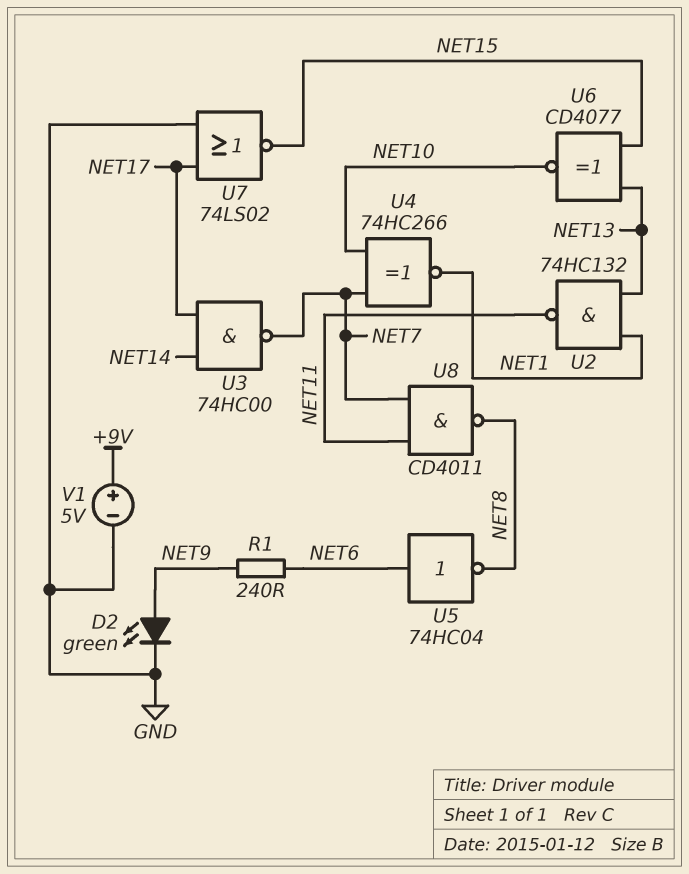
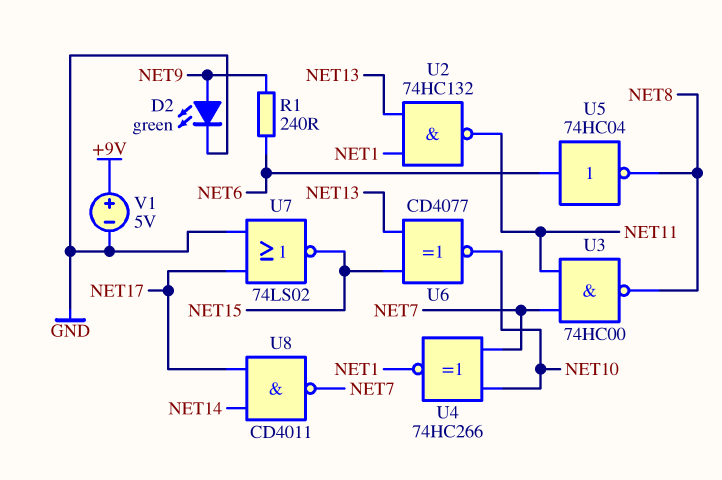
U3: NAND 74HC00 (in NET14, in NET17, out NET7) -> NAND 74HC00 (in NET7, in NET11, out NET8)
U8: NAND CD4011 (in NET7, in NET11, out NET8) -> NAND CD4011 (in NET14, in NET17, out NET7)

